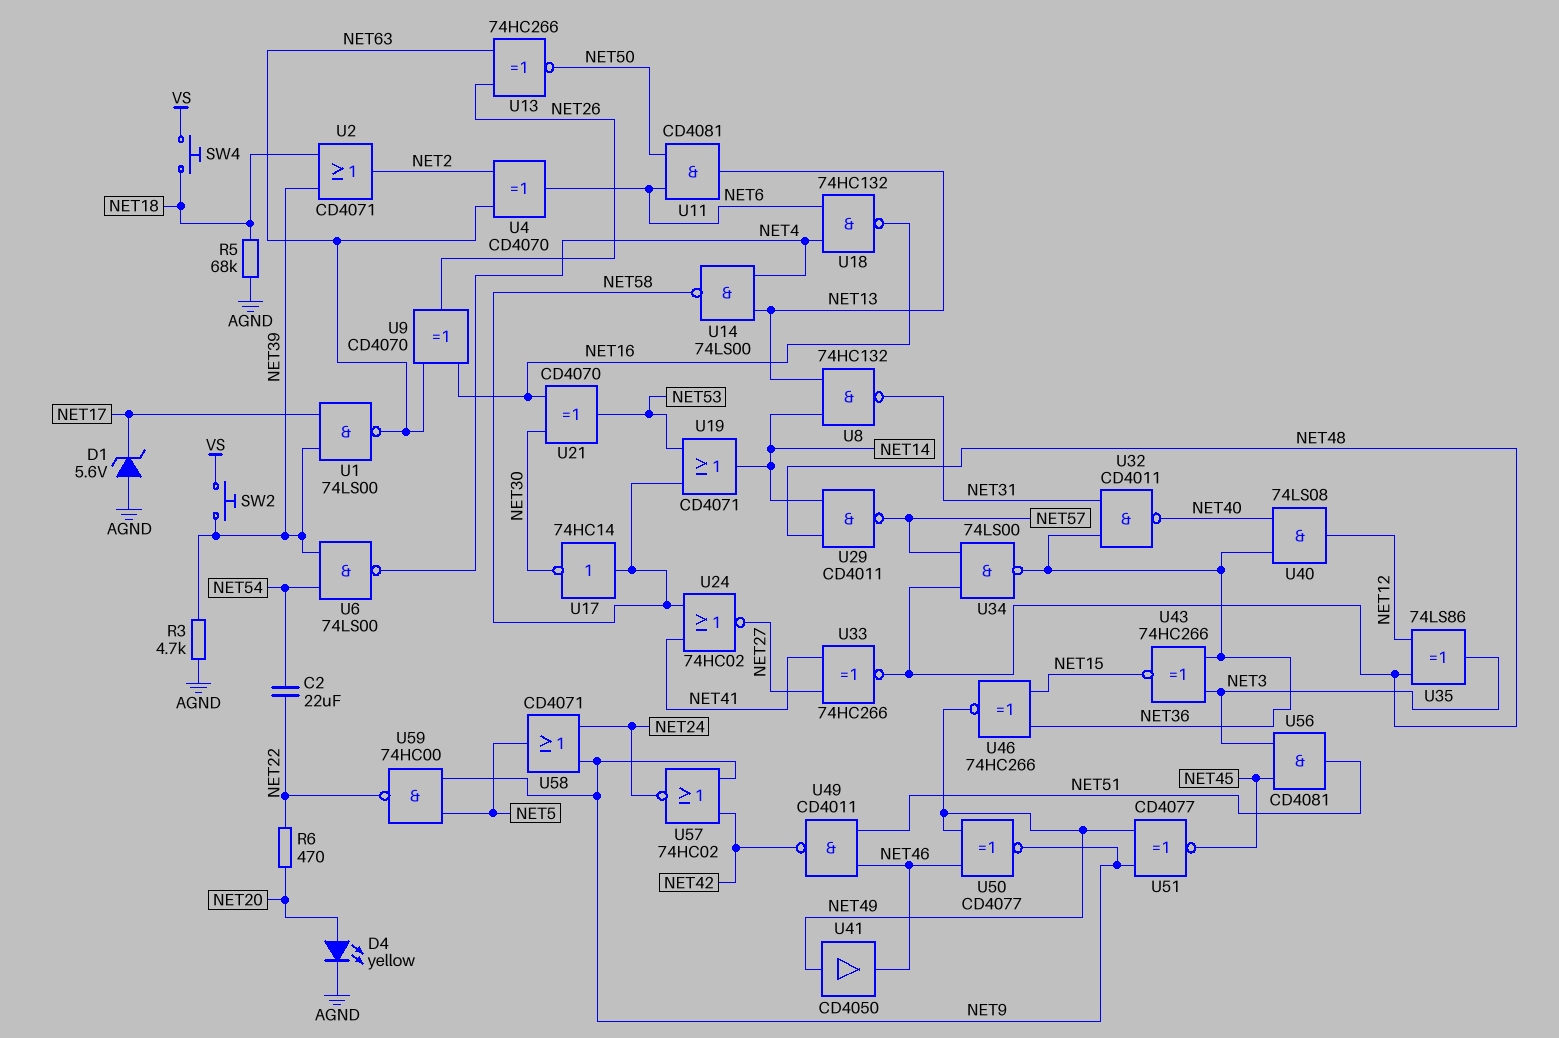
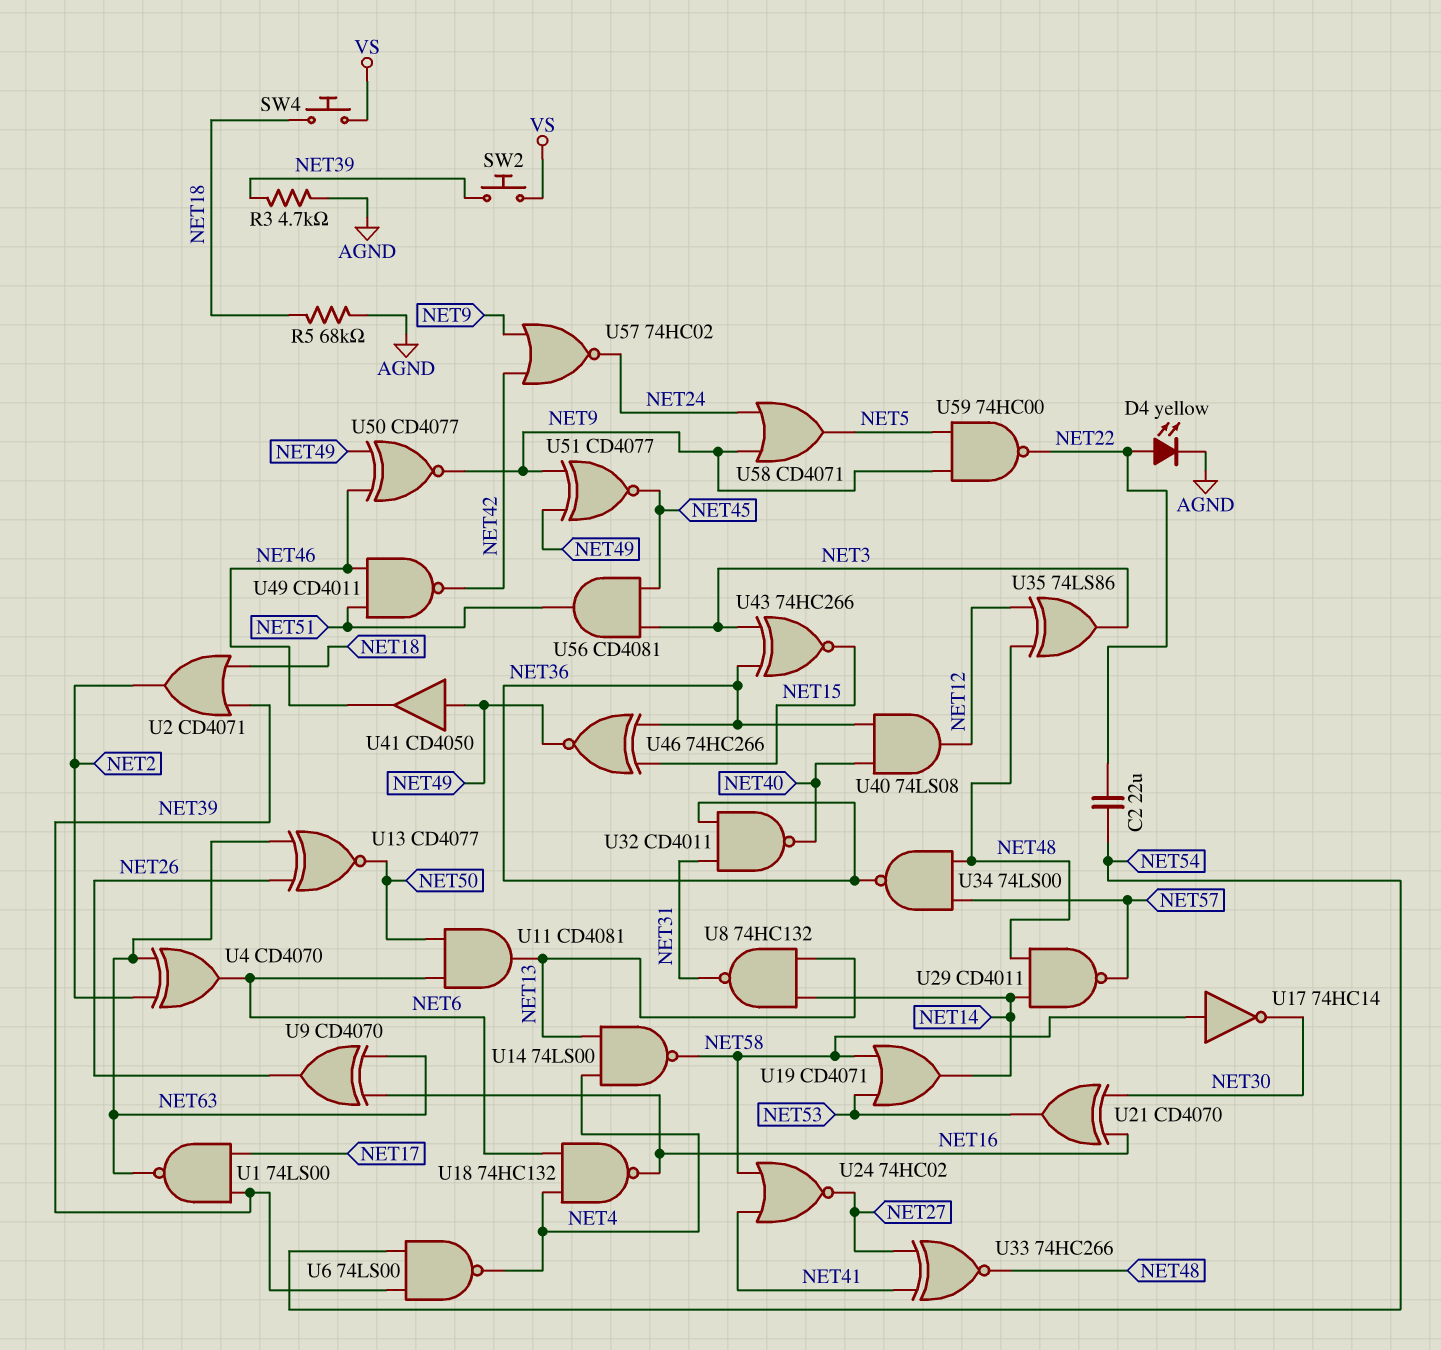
D1: zener 5.6V (A AGND, K NET17) -> none
D4: LED yellow (A NET20, K AGND) -> LED yellow (A NET22, K AGND)
R6: 470 (NET20, NET22) -> none
U13: XNOR 74HC266 (in NET26, in NET63, out NET50) -> XNOR CD4077 (in NET26, in NET63, out NET50)

